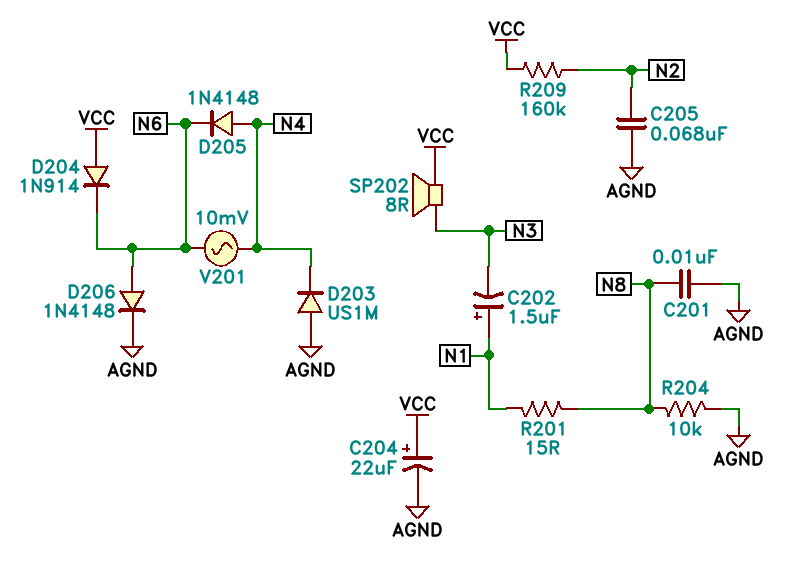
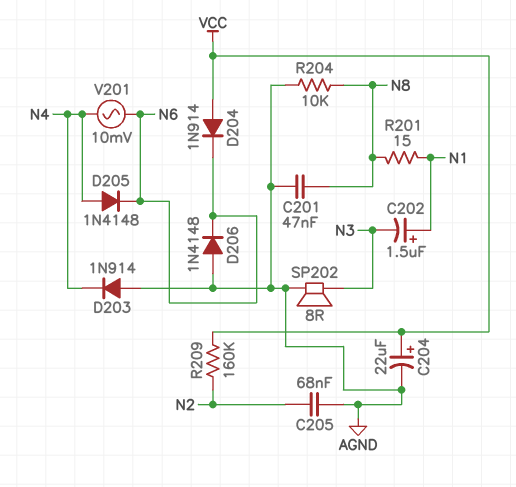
C201: 10nF (AGND, N8) -> 47nF (AGND, N8)
D203: diode US1M (A AGND, K N4) -> diode 1N914 (A AGND, K N4)
D206: diode 1N4148 (A N6, K AGND) -> diode 1N4148 (A AGND, K N6)
SP202: speaker 8R (N3, VCC) -> speaker 8R (AGND, N3)

